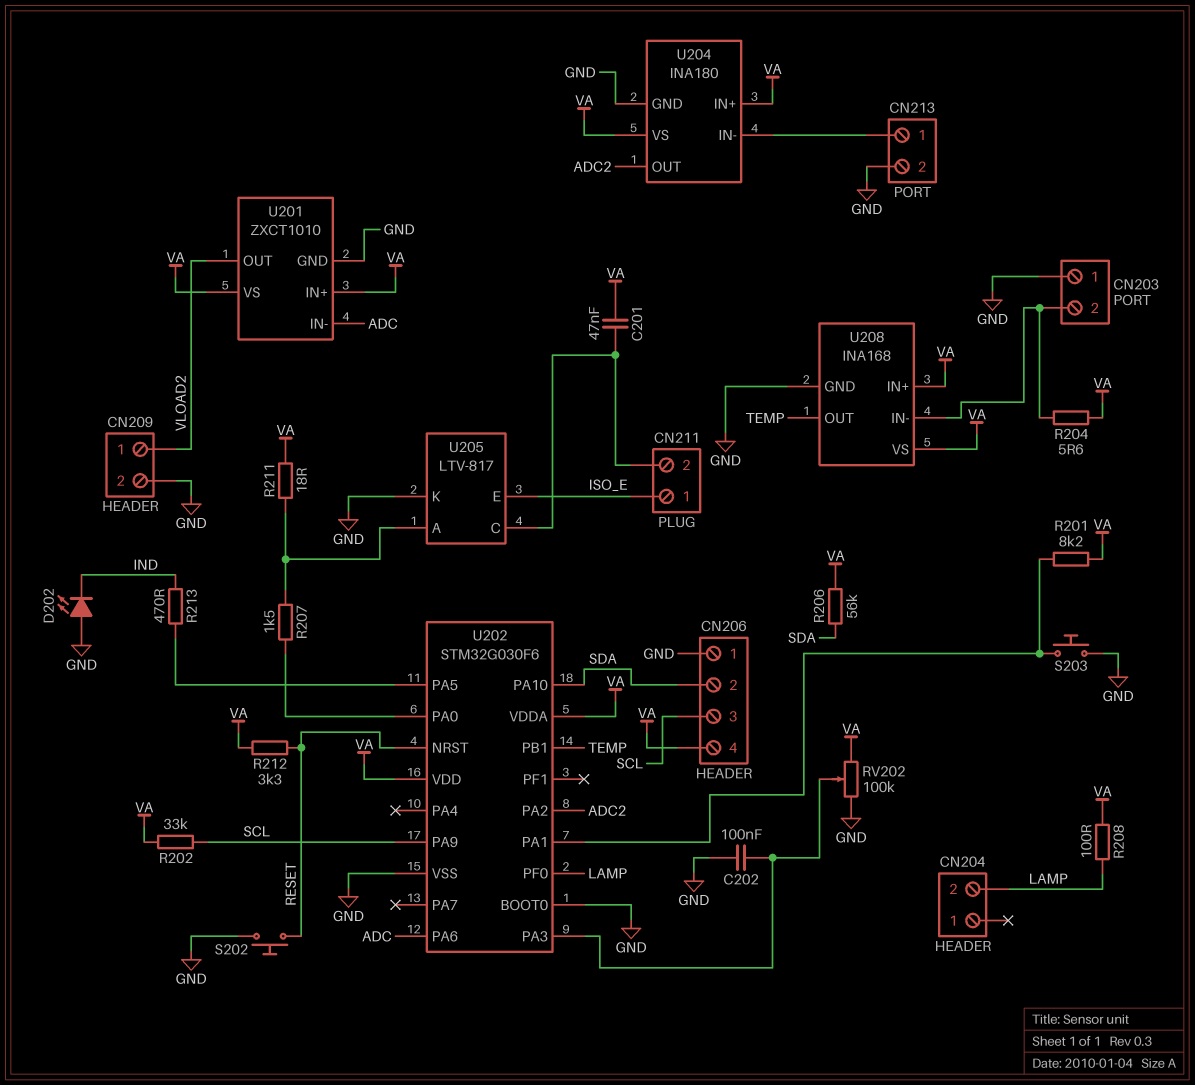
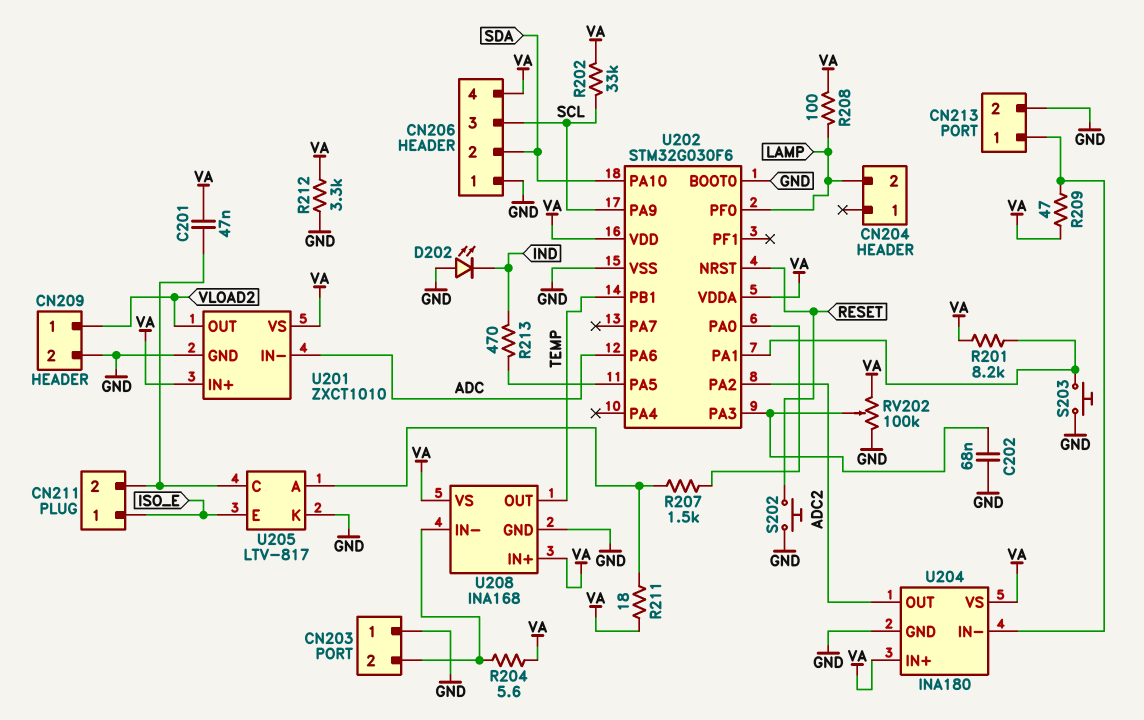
C202: 100nF (GND, U202/PA3) -> 68nF (GND, U202/PA3)
R206: 56k (SDA, VA) -> none
R209: none -> 47 (CN213/1, VA)
R212: 3.3k (RESET, VA) -> 3.3k (GND, VA)

